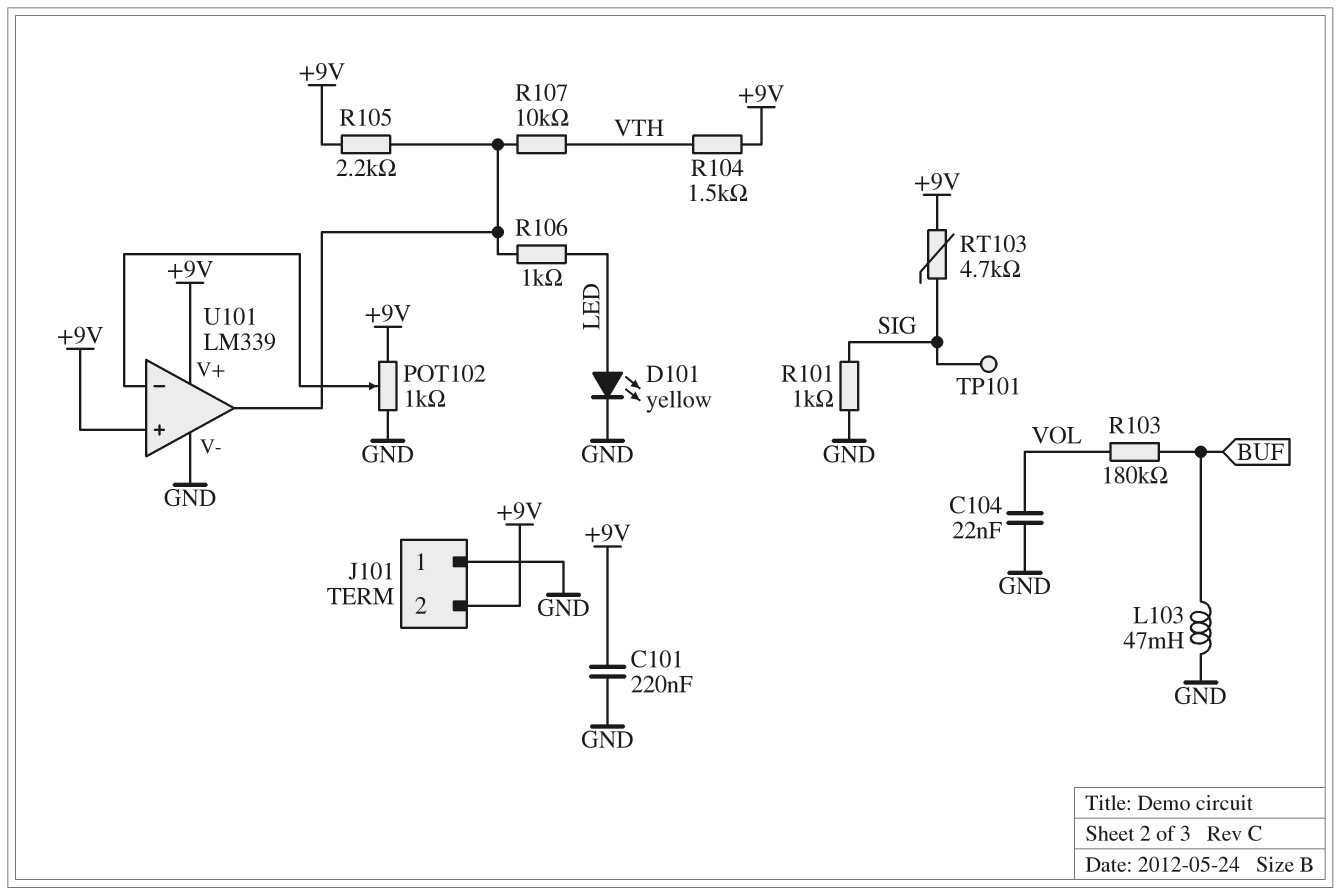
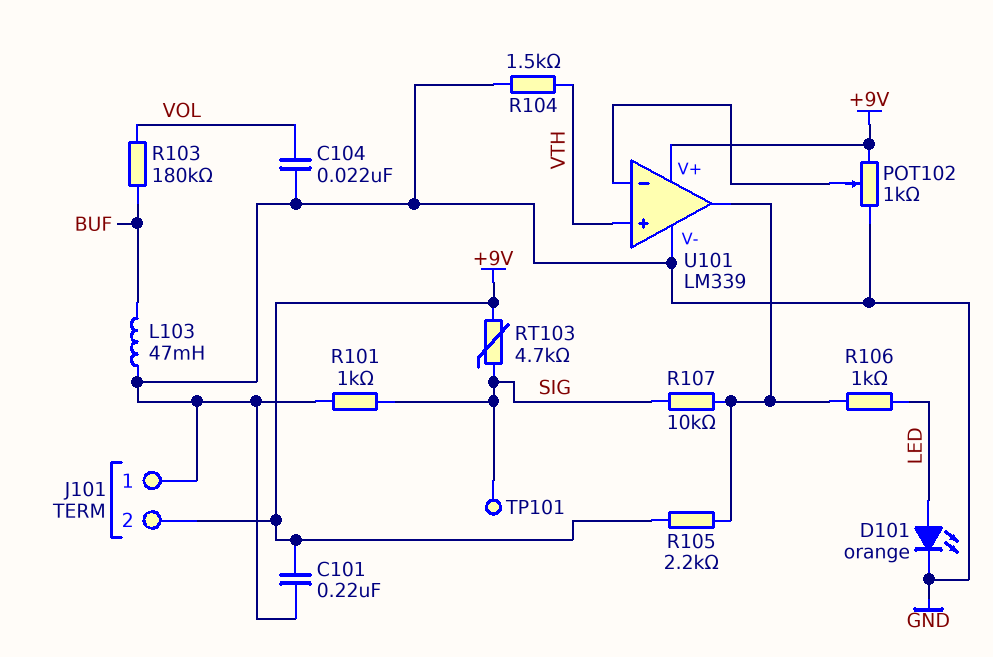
D101: LED yellow (A LED, K GND) -> LED orange (A LED, K GND)
R104: 1.5k (+9V, VTH) -> 1.5k (GND, VTH)
R107: 10k (U101/out, VTH) -> 10k (SIG, U101/out)
U101 pin in+: +9V -> VTH

